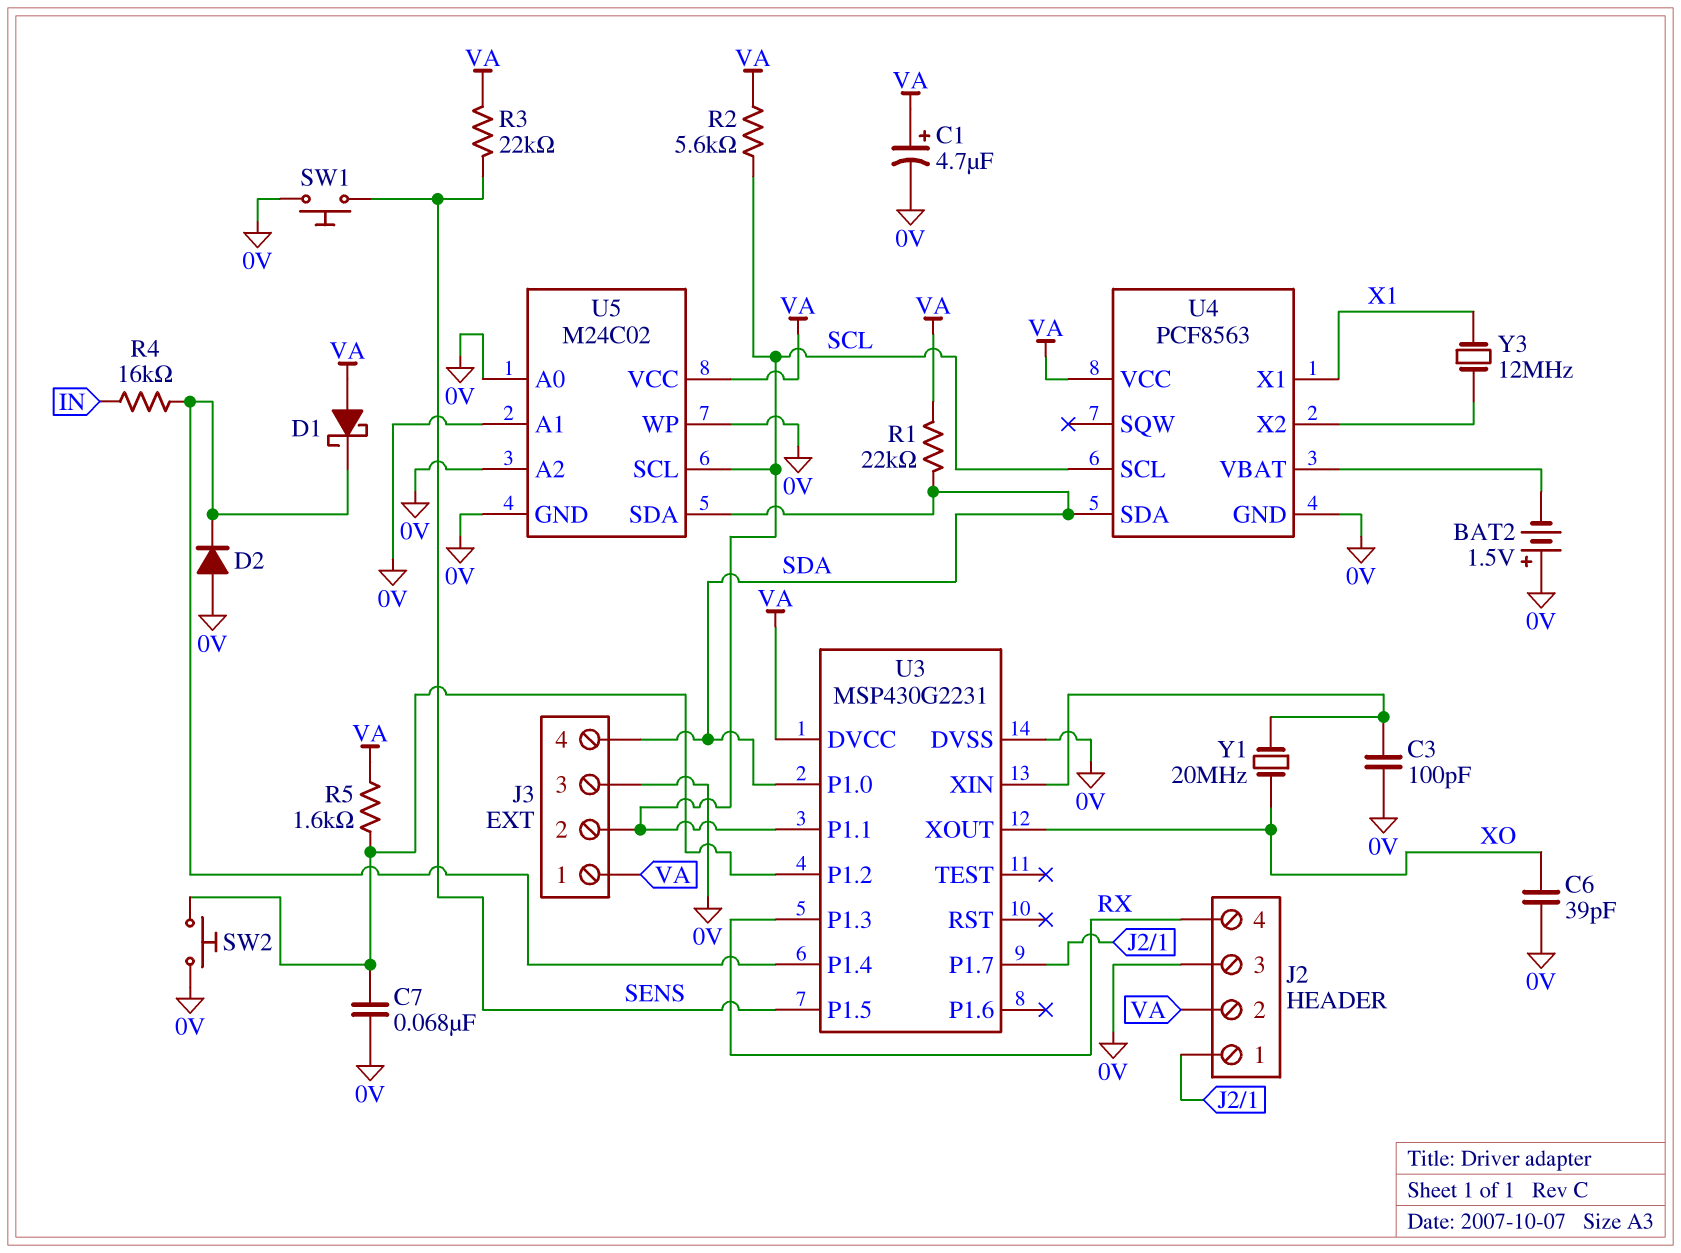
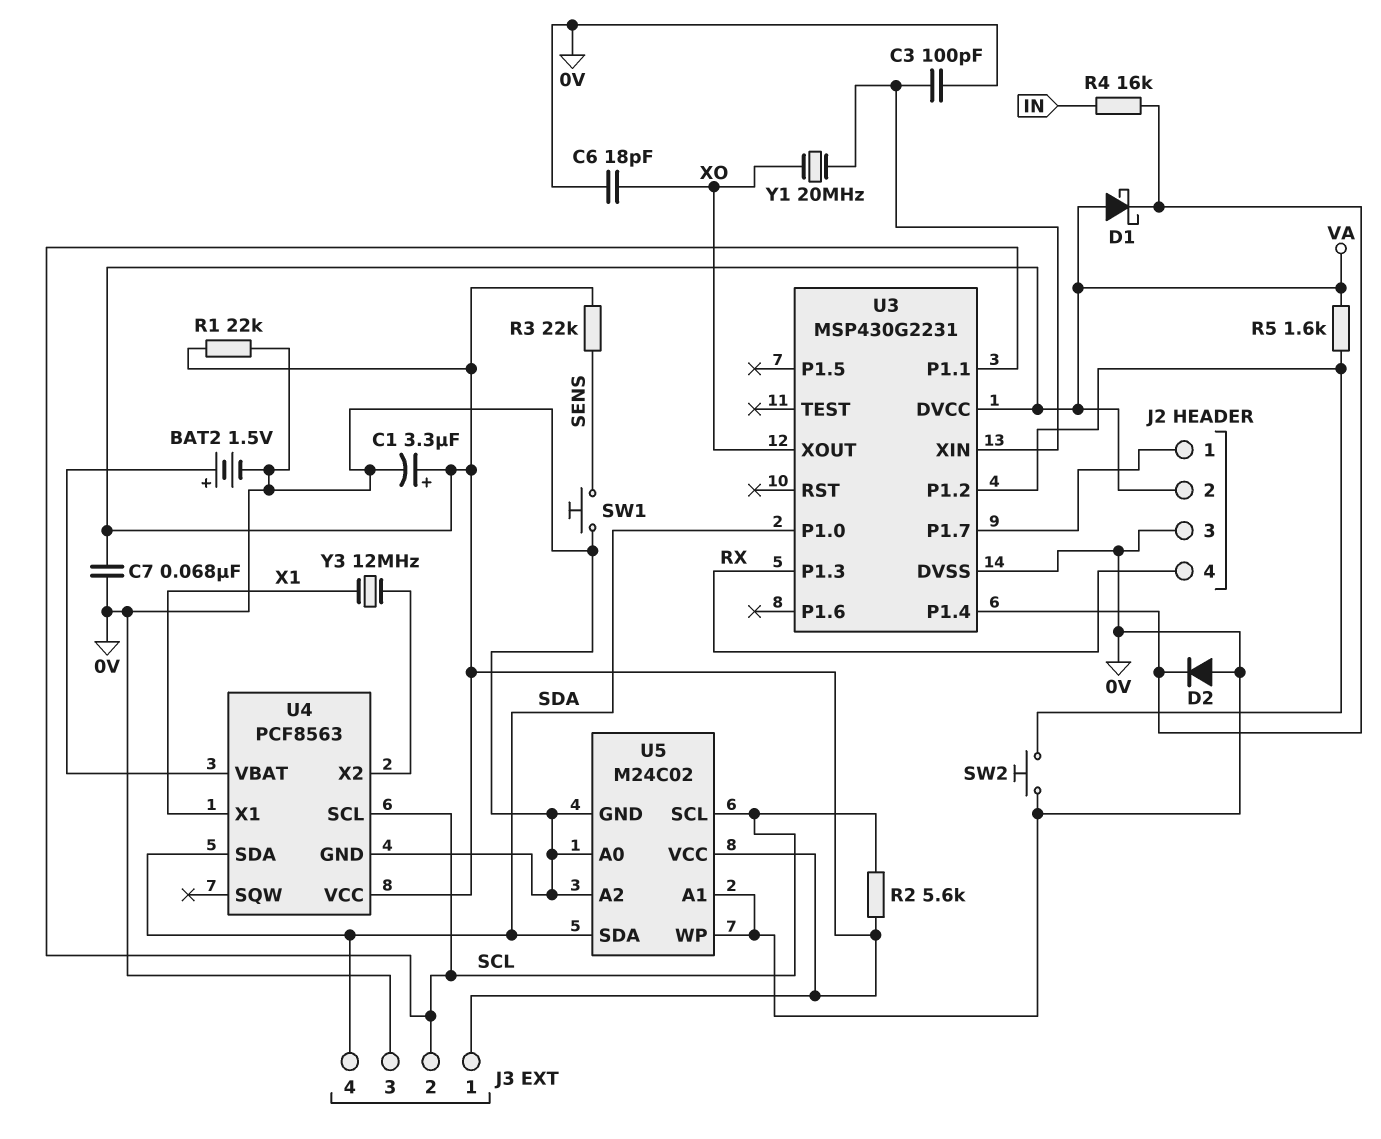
BAT2: 1.5V (plus 0V, minus U4/VBAT) -> 1.5V (plus U4/VBAT, minus 0V)
C1: 4.7uF (plus VA, minus 0V) -> 3.3uF (plus VA, minus 0V)
C6: 39pF (0V, XO) -> 18pF (0V, XO)
C7: 68nF (0V, U3/P1.2) -> 68nF (0V, VA)
R1: 22k (SDA, VA) -> 22k (0V, VA)
U3 pin P1.5: SENS -> none

